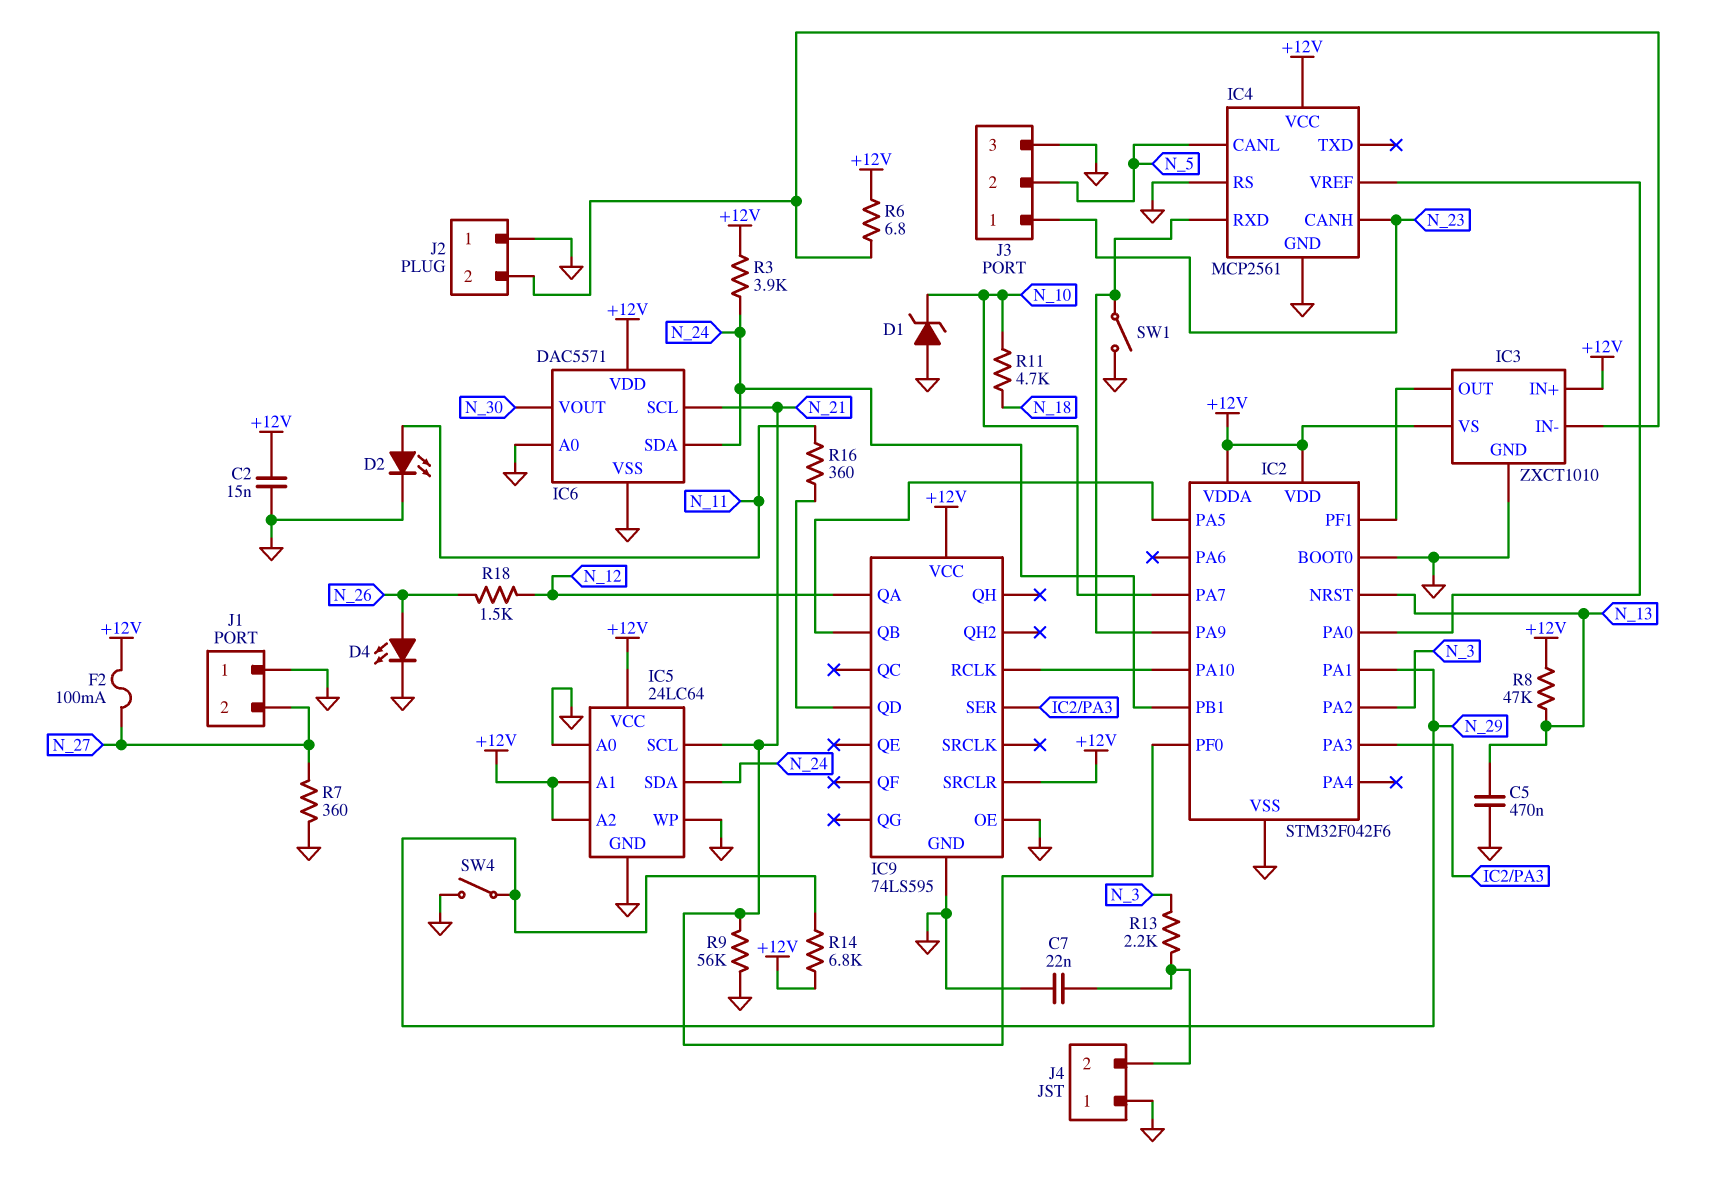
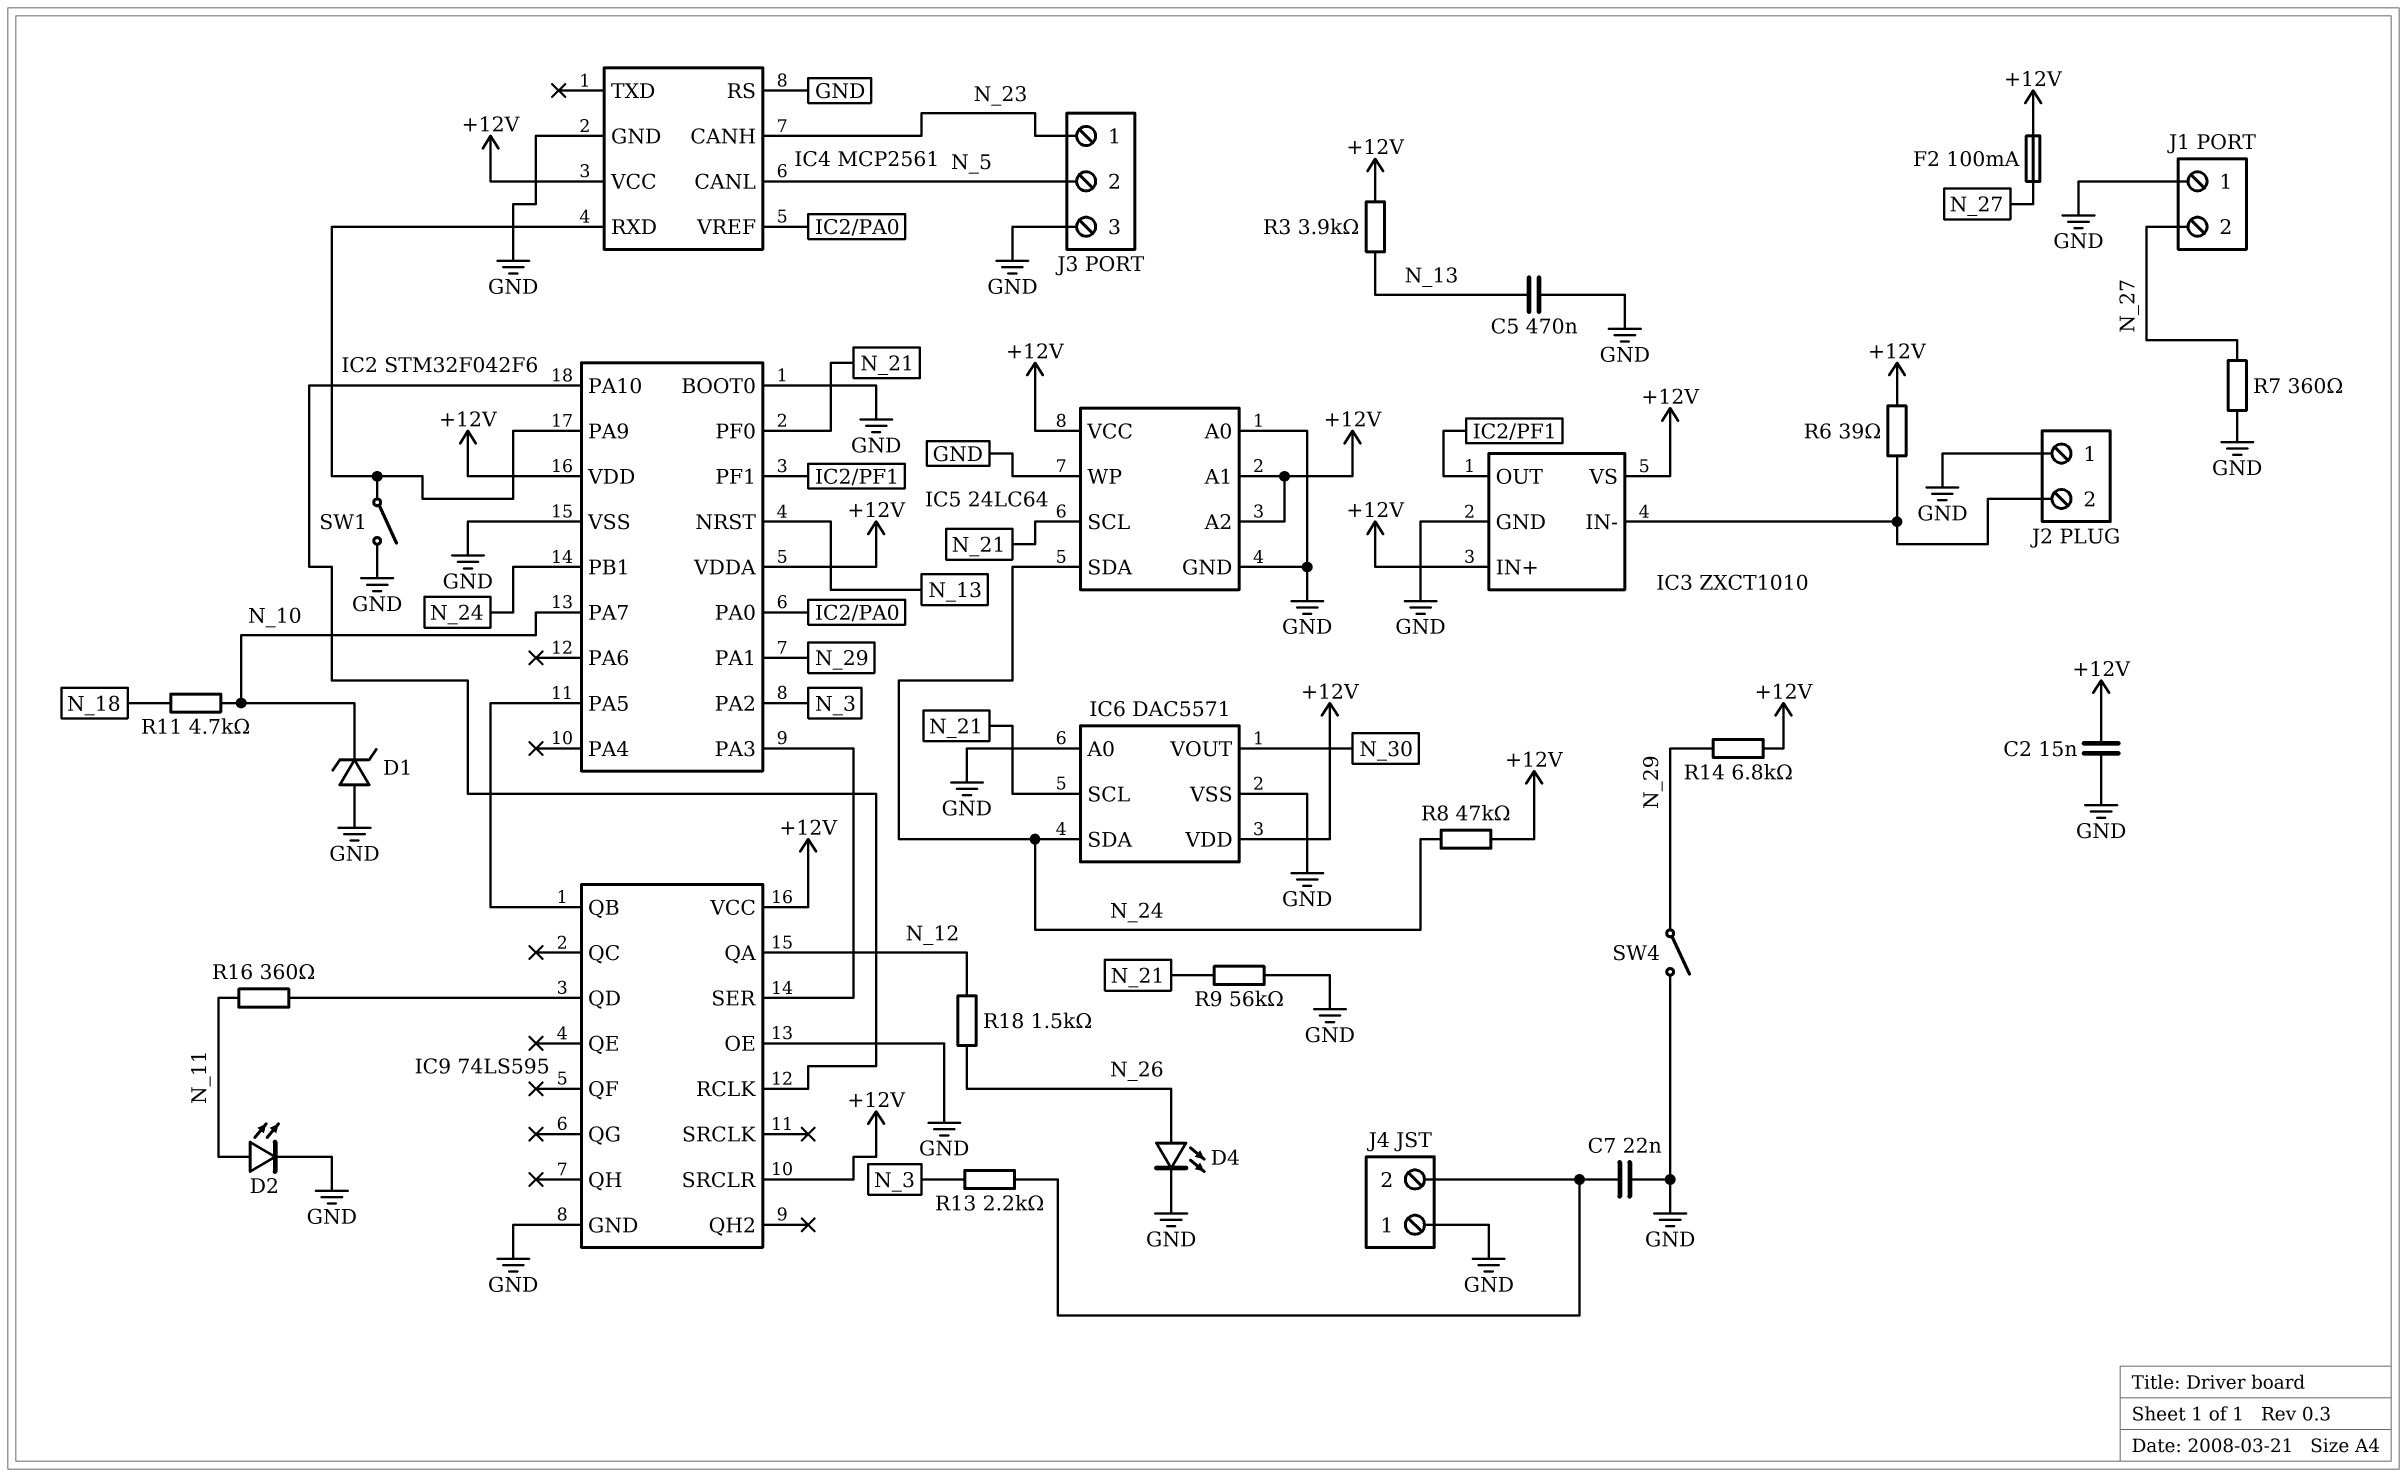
R3: 3.9k (+12V, N_24) -> 3.9k (+12V, N_13)
R6: 6.8 (+12V, IC3/IN-) -> 39 (+12V, IC3/IN-)
R8: 47k (+12V, N_13) -> 47k (+12V, N_24)

